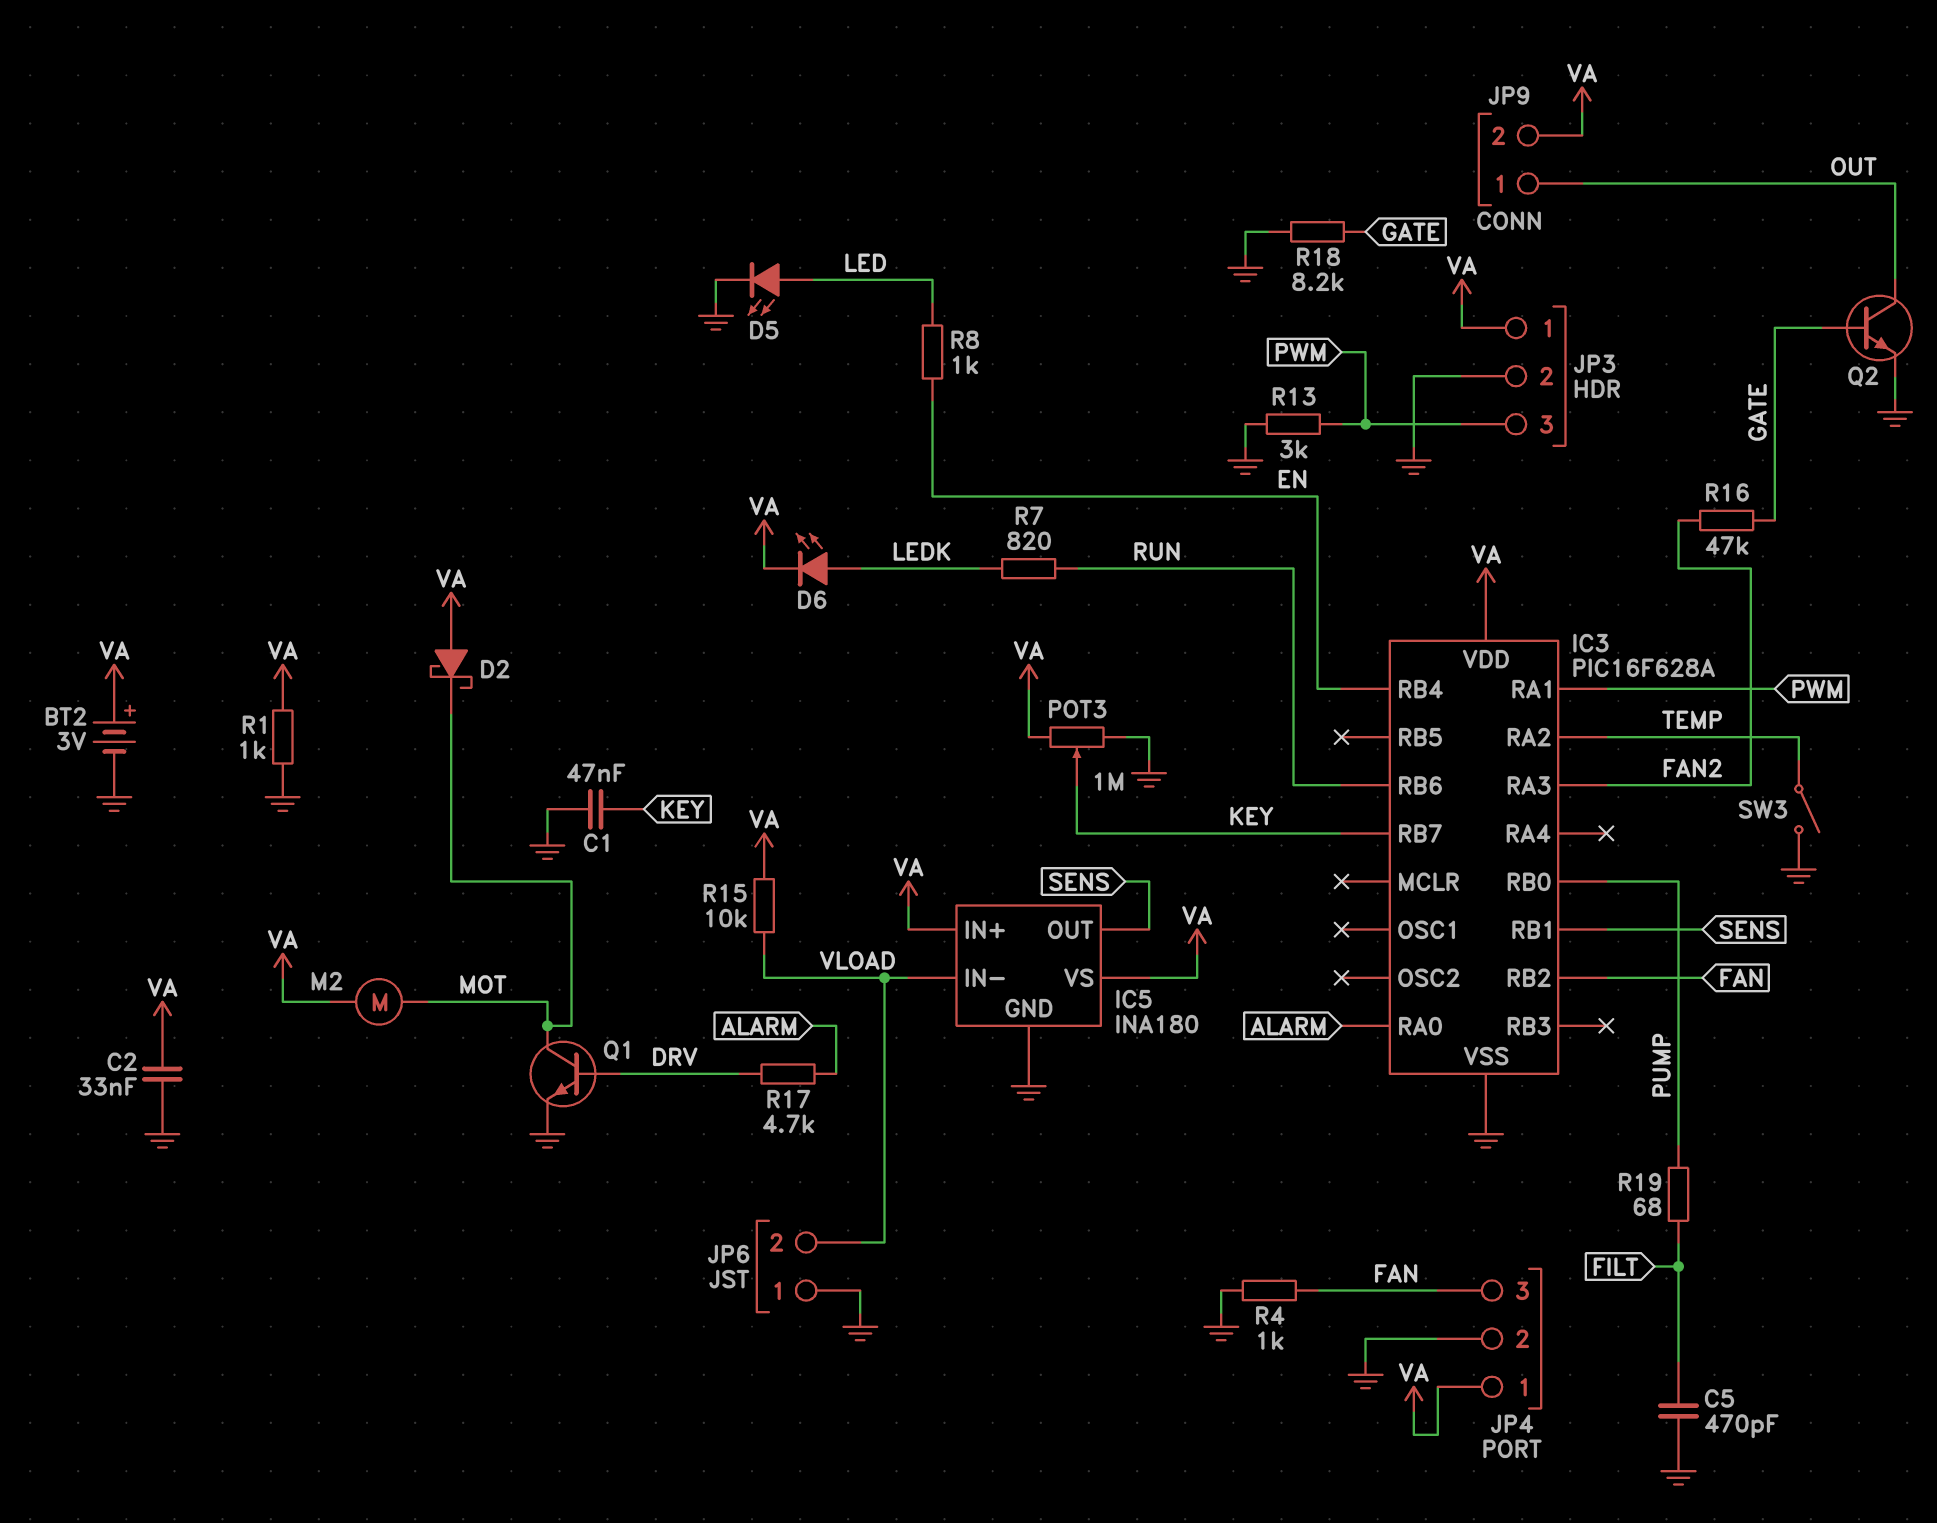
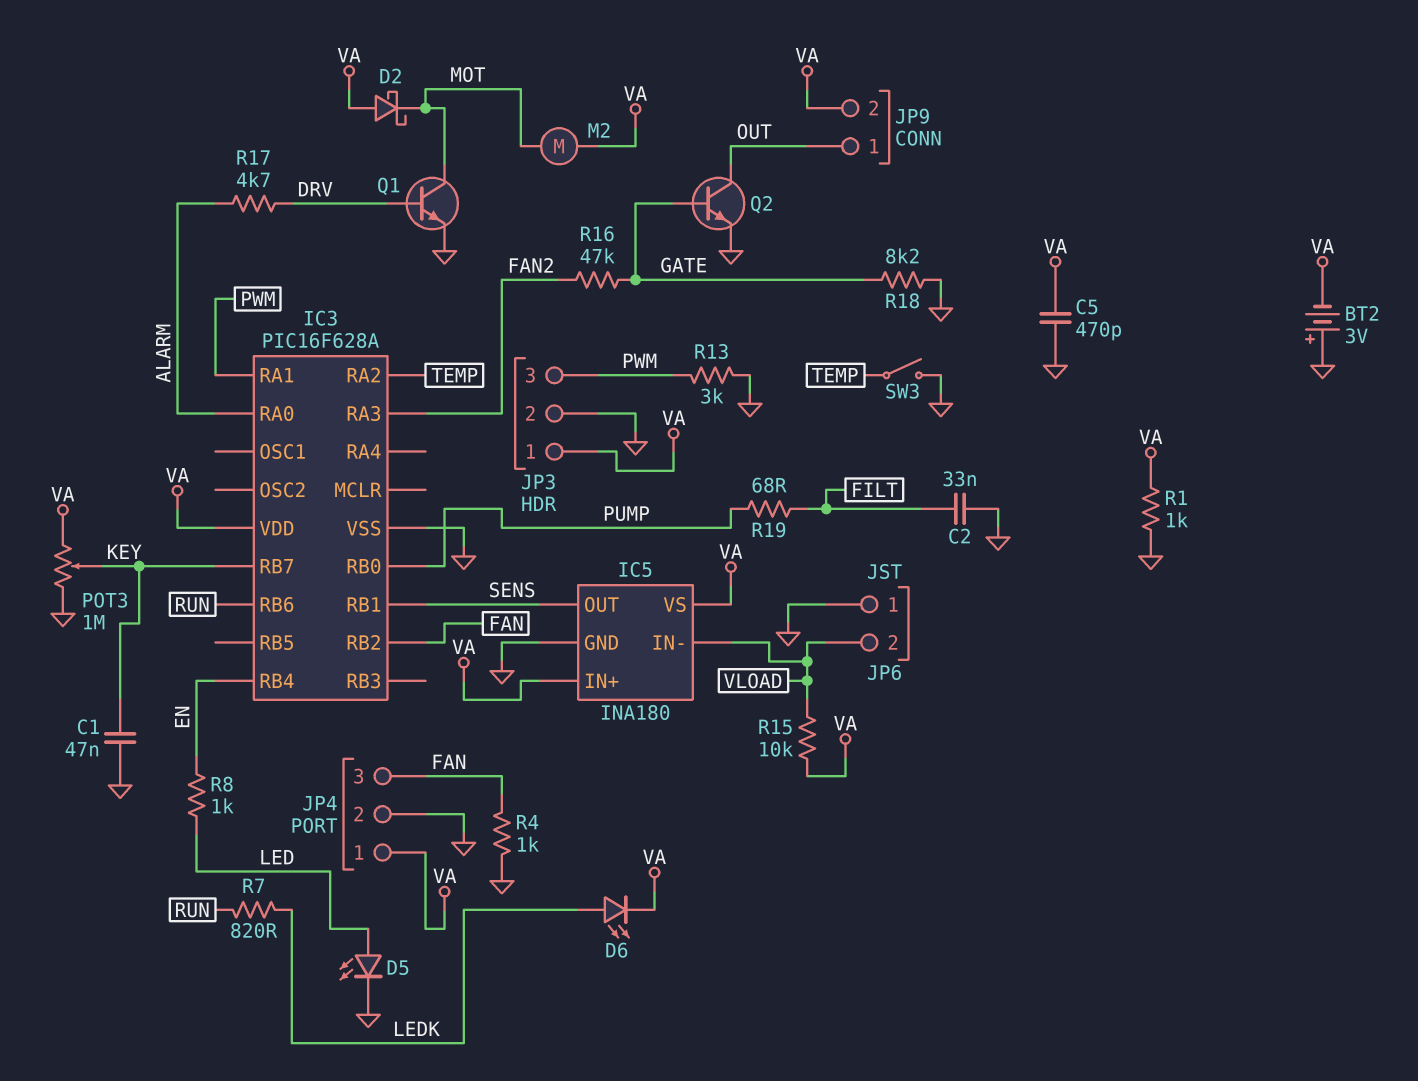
BT2: 3V (plus VA, minus GND) -> 3V (plus GND, minus VA)
C2: 33nF (GND, VA) -> 33nF (FILT, GND)
C5: 470pF (FILT, GND) -> 470pF (GND, VA)

